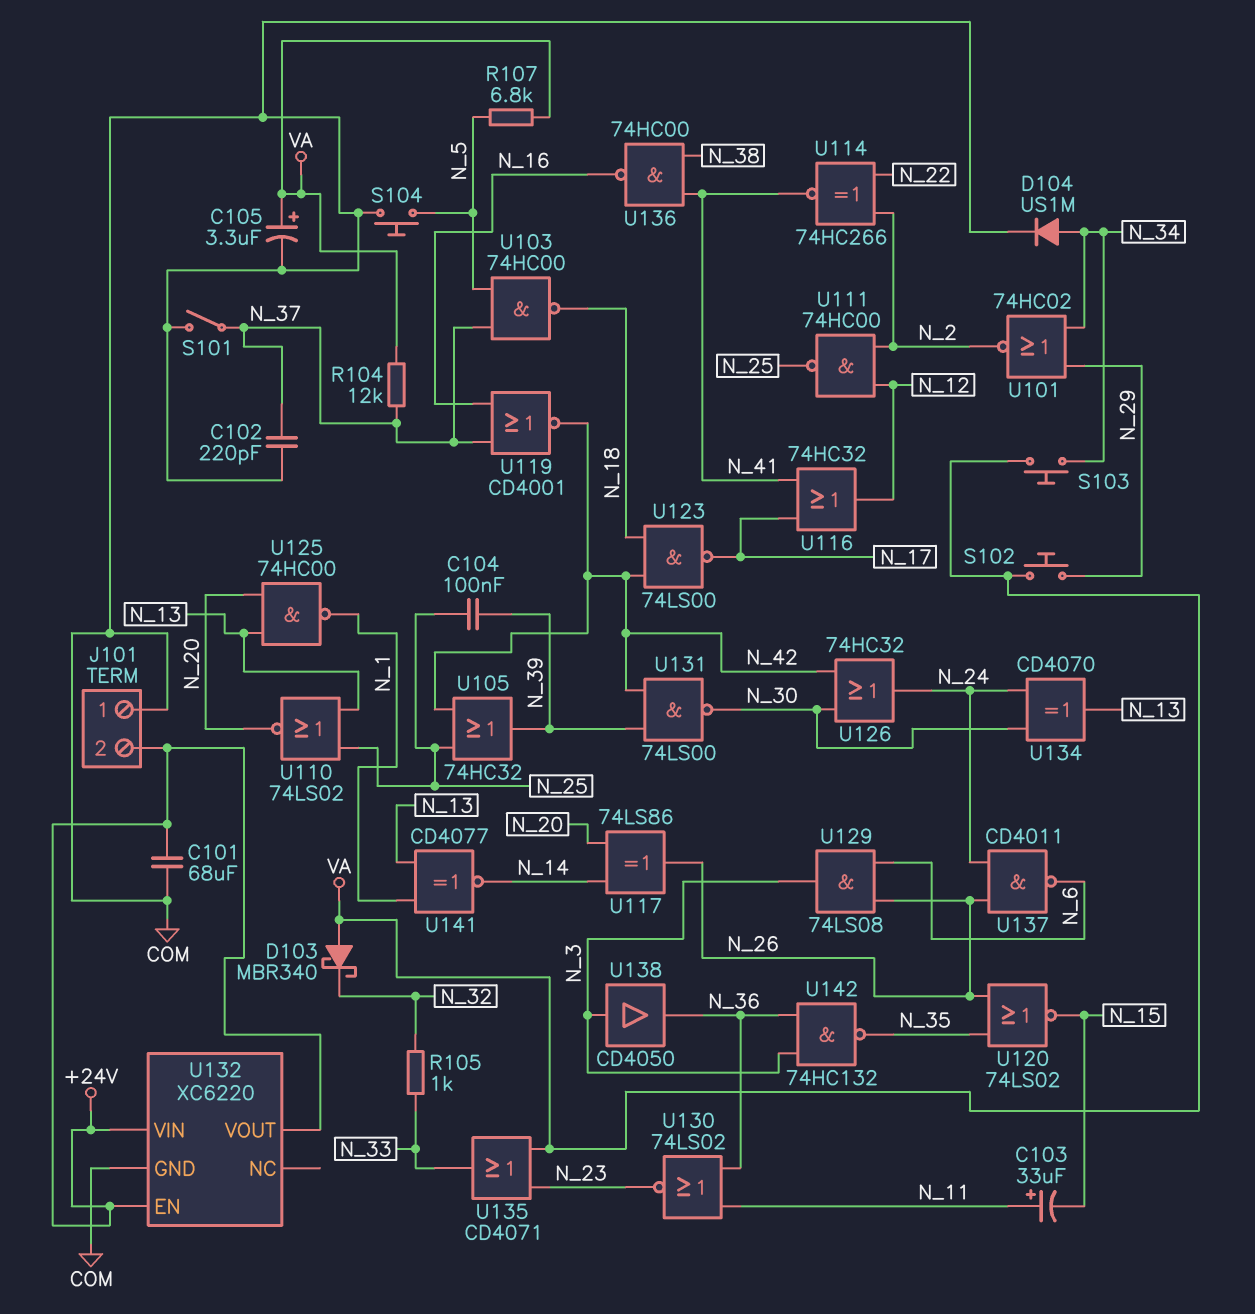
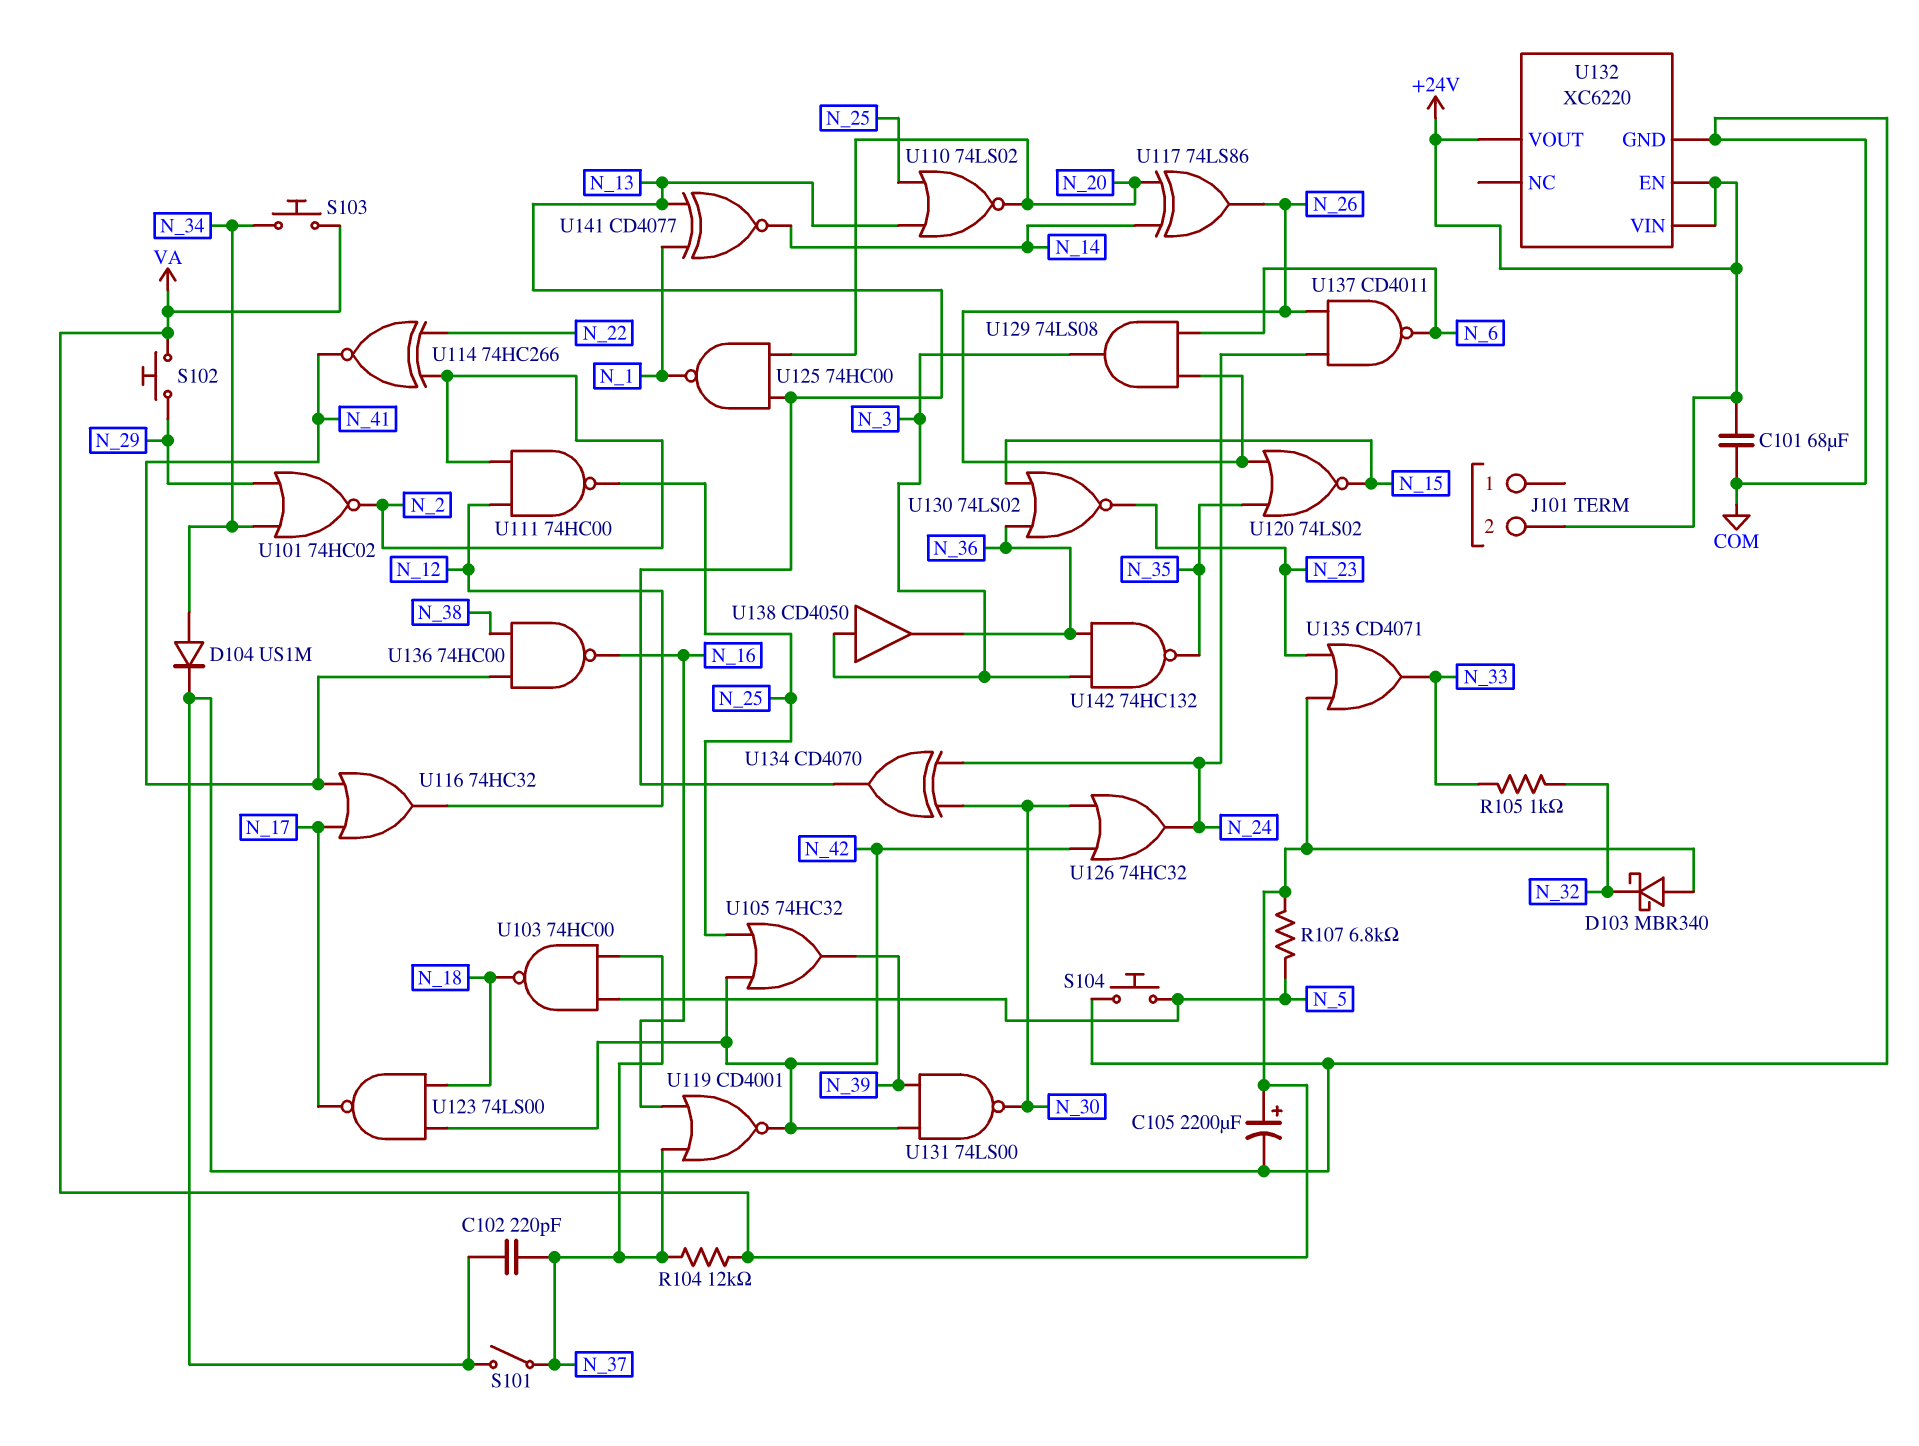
C103: 33uF (plus N_11, minus N_15) -> none
C104: 100nF (N_25, N_39) -> none
C105: 3.3uF (plus VA, minus COM) -> 2200uF (plus VA, minus COM)
J101 pin 1: COM -> none
U130: NOR 74LS02 (in N_11, in N_36, out N_23) -> NOR 74LS02 (in N_15, in N_36, out N_23)

